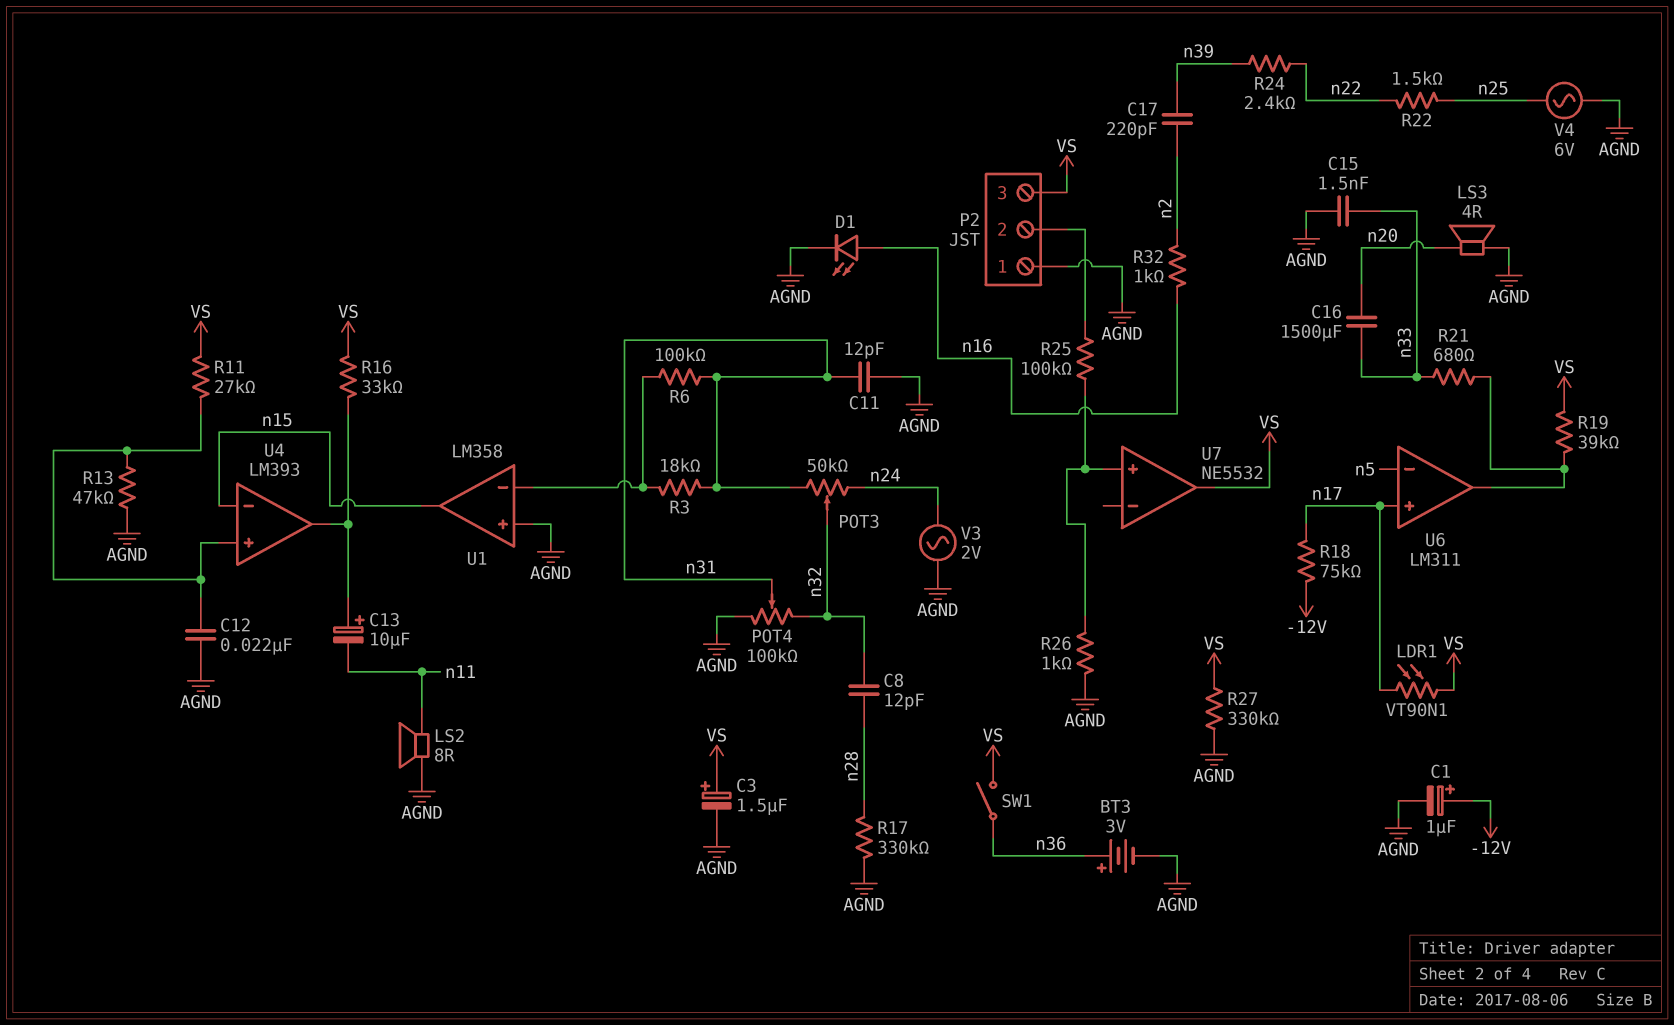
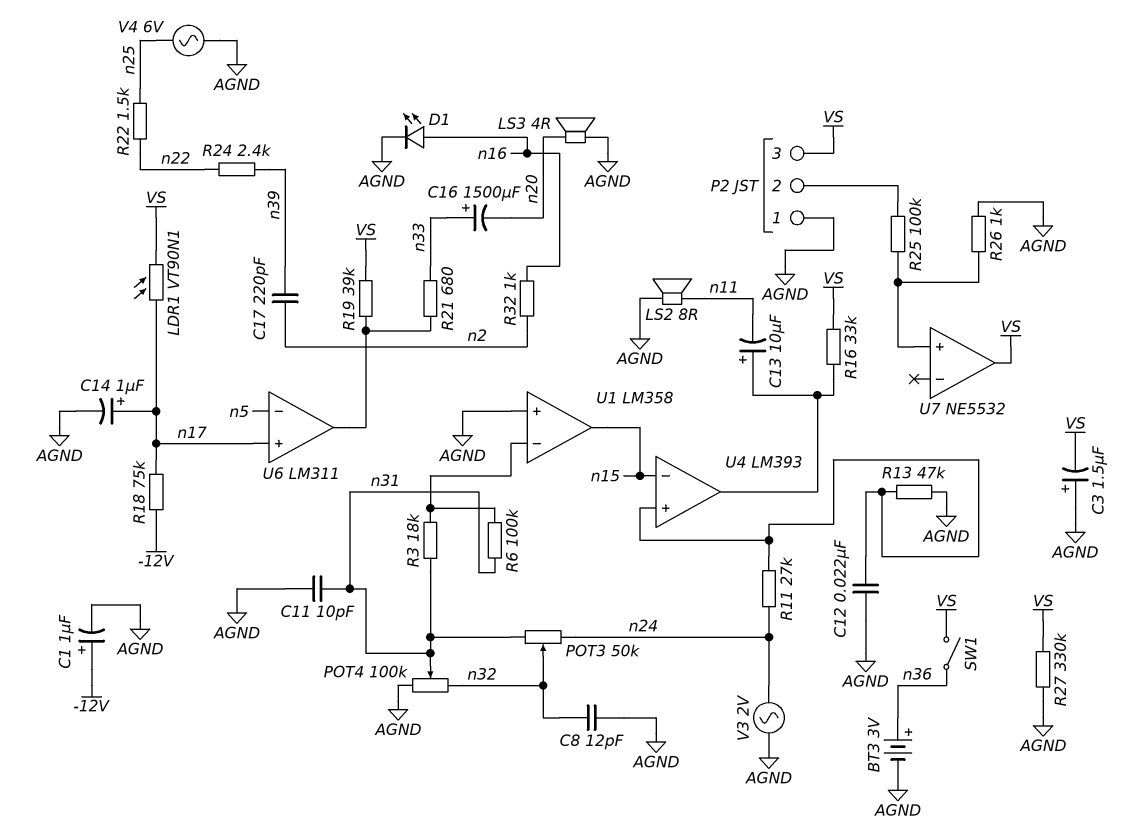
C3: 1.5uF (plus VS, minus AGND) -> 1.5uF (plus AGND, minus VS)
C8: 12pF (n28, n32) -> 12pF (AGND, n32)
C11: 12pF (AGND, n31) -> 10pF (AGND, n31)
C14: none -> 1uF (plus n17, minus AGND)
C15: 1.5nF (AGND, n33) -> none
C16: 1500uF (n20, n33) -> 1500uF (plus n33, minus n20)
R11: 27k (U4/in+, VS) -> 27k (U4/in+, n24)
R17: 330k (AGND, n28) -> none

